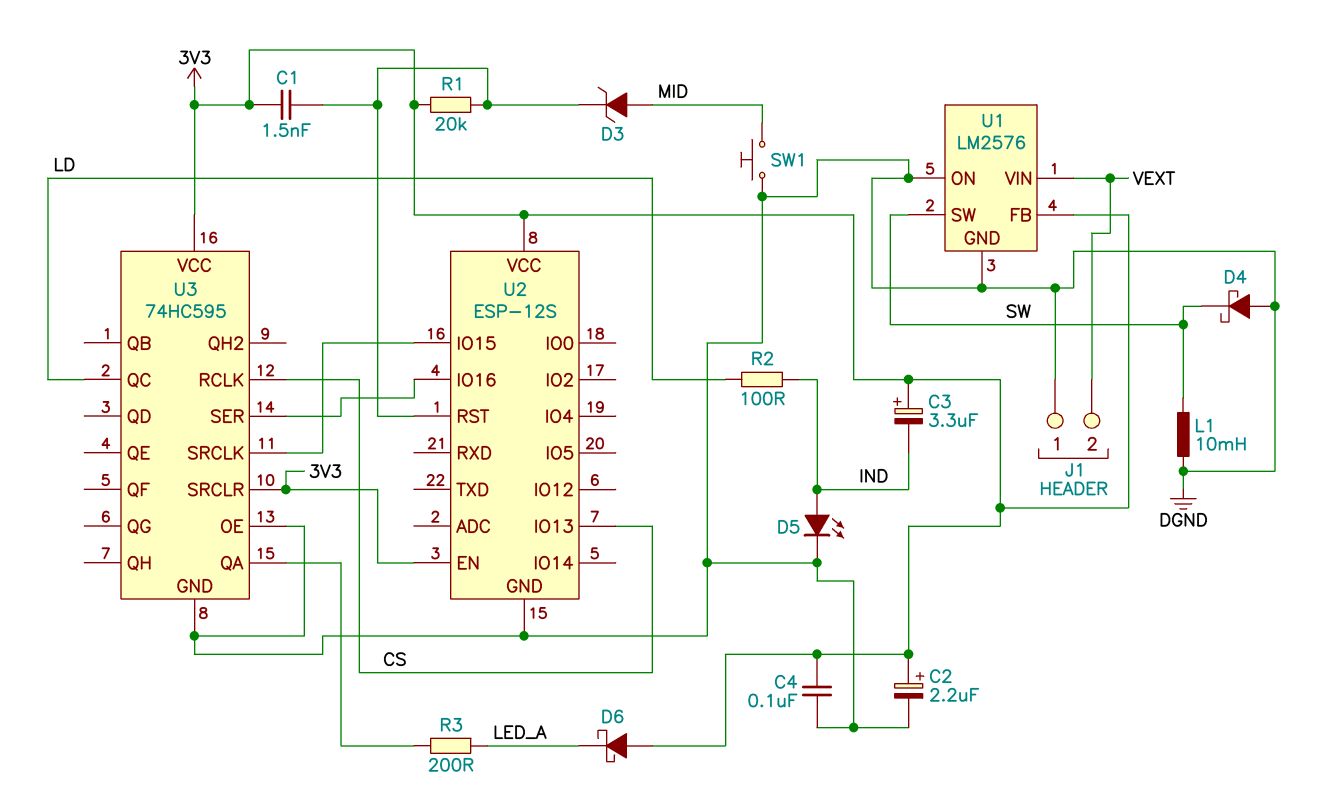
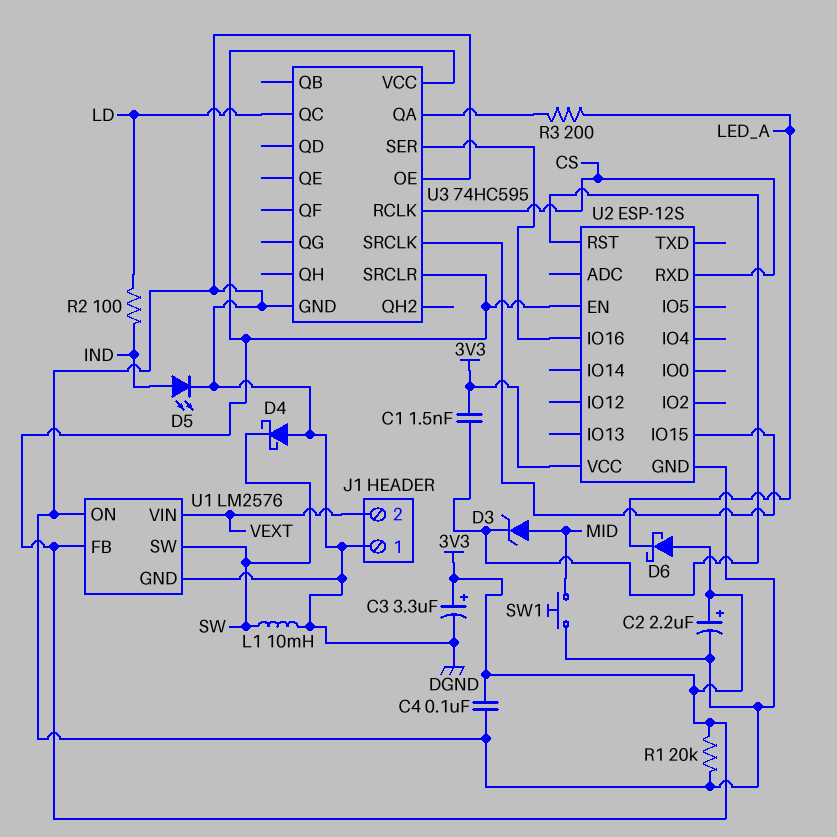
C3: 3.3uF (plus 3V3, minus IND) -> 3.3uF (plus 3V3, minus DGND)
R1: 20k (3V3, U2/RST) -> 20k (3V3, DGND)
U2 pin IO13: CS -> none
U2 pin RXD: none -> CS

